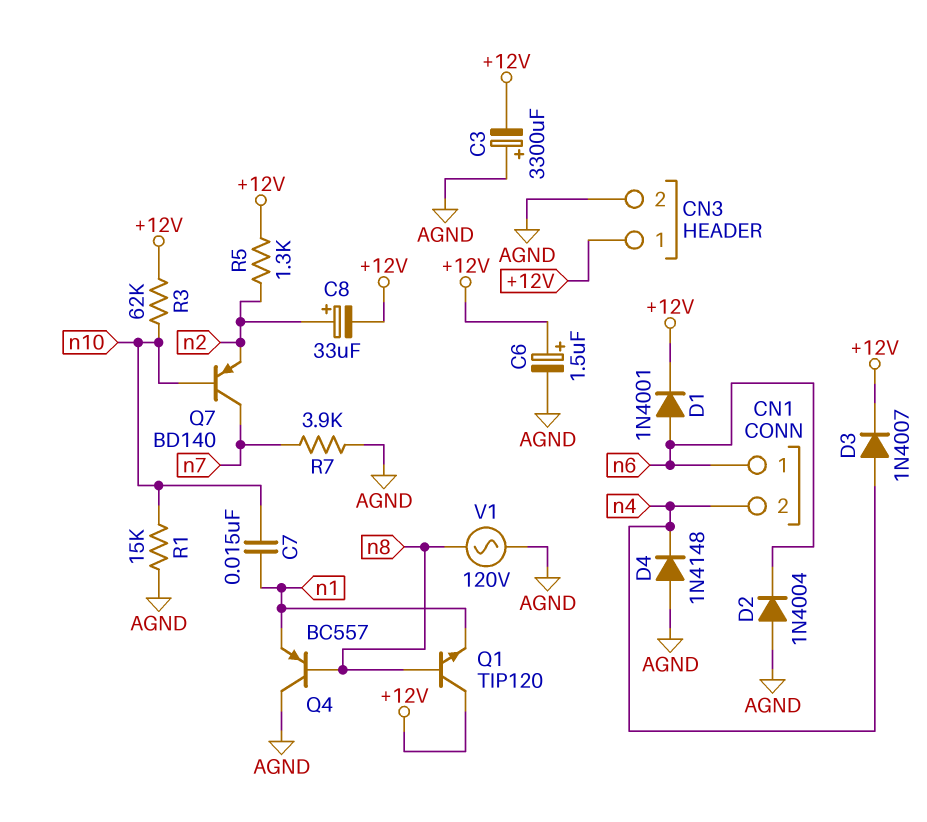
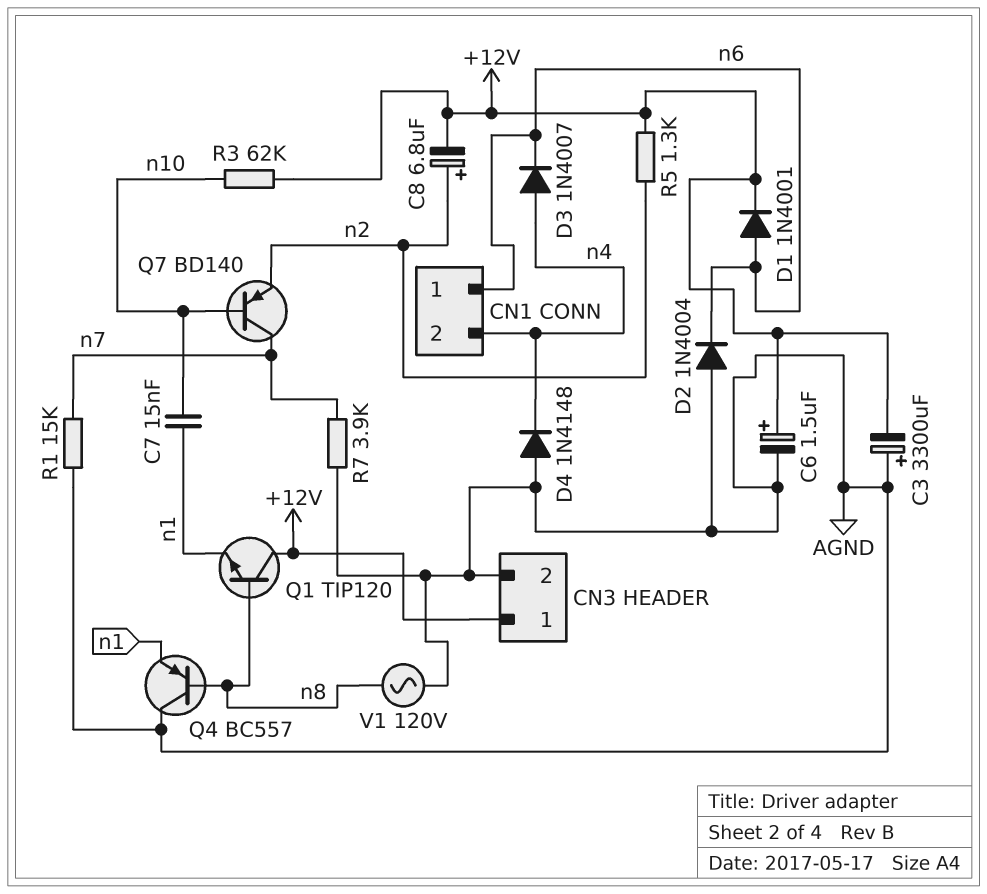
C8: 33uF (plus n2, minus +12V) -> 6.8uF (plus n2, minus +12V)
D3: diode 1N4007 (A n4, K +12V) -> diode 1N4007 (A n4, K n6)
R1: 15k (AGND, n10) -> 15k (AGND, n7)

